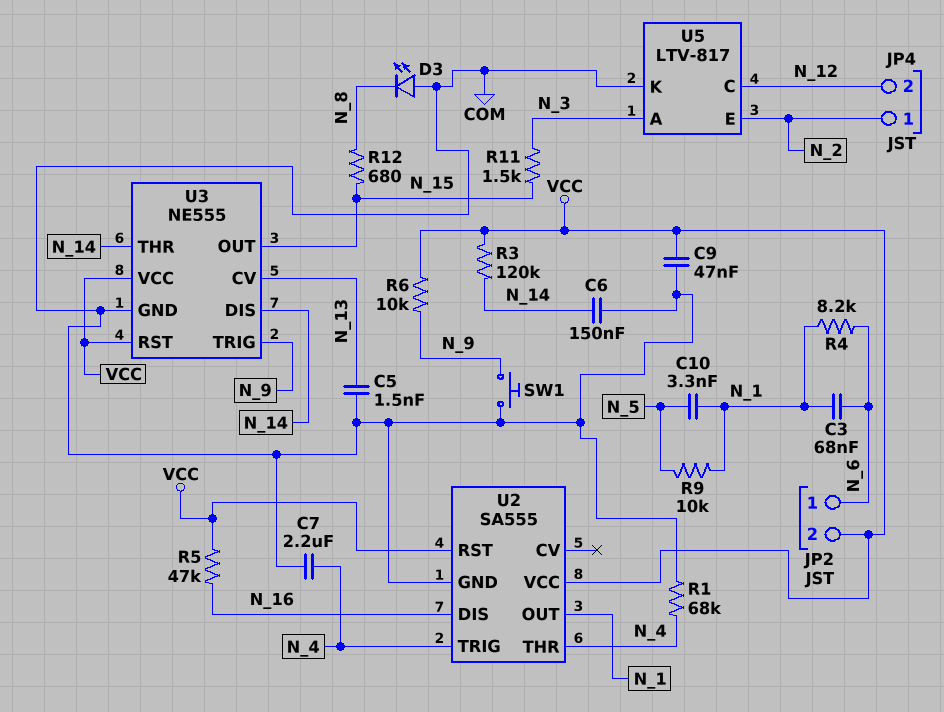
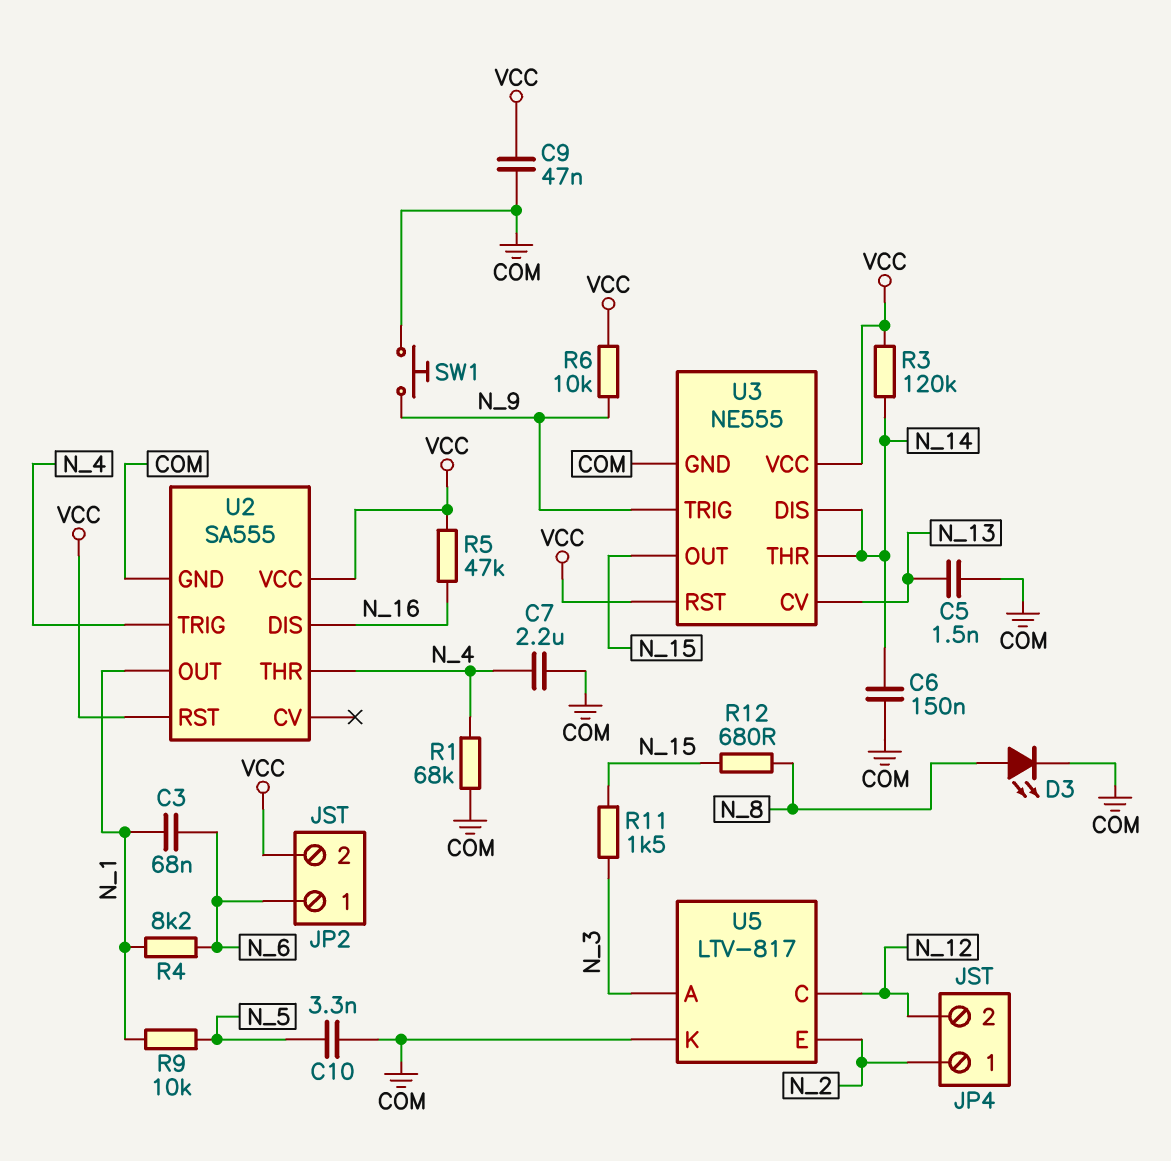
C10: 3.3nF (N_1, N_5) -> 3.3nF (COM, N_5)
D3: LED (A COM, K N_8) -> LED (A N_8, K COM)

